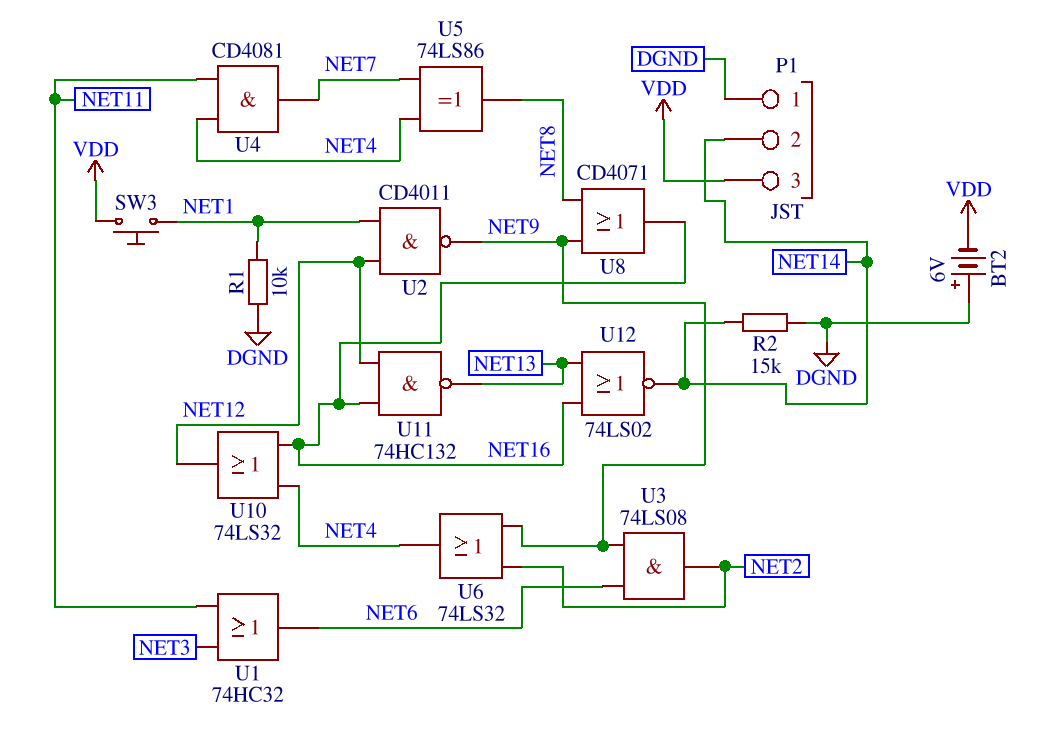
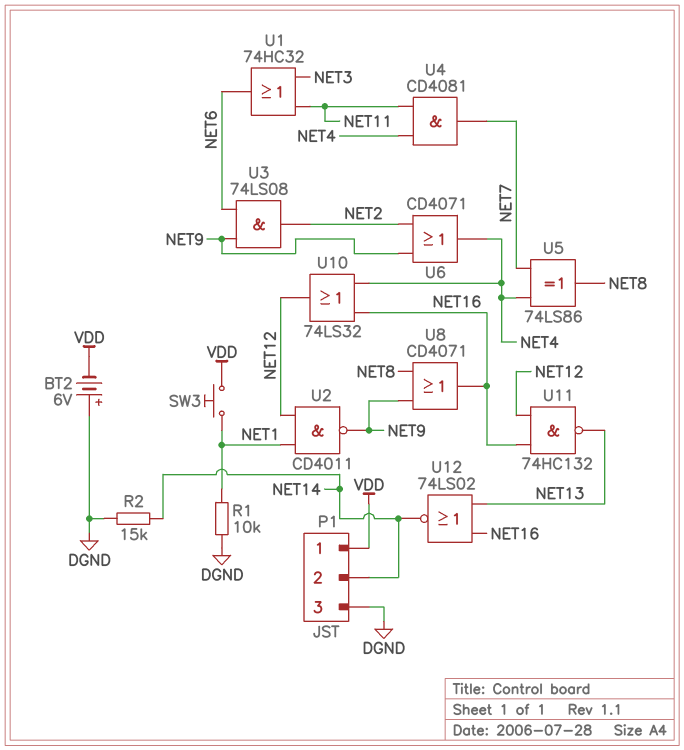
P1 pin 1: DGND -> VDD
P1 pin 3: VDD -> DGND
U6: OR 74LS32 (in NET2, in NET9, out NET4) -> OR CD4071 (in NET2, in NET9, out NET4)

